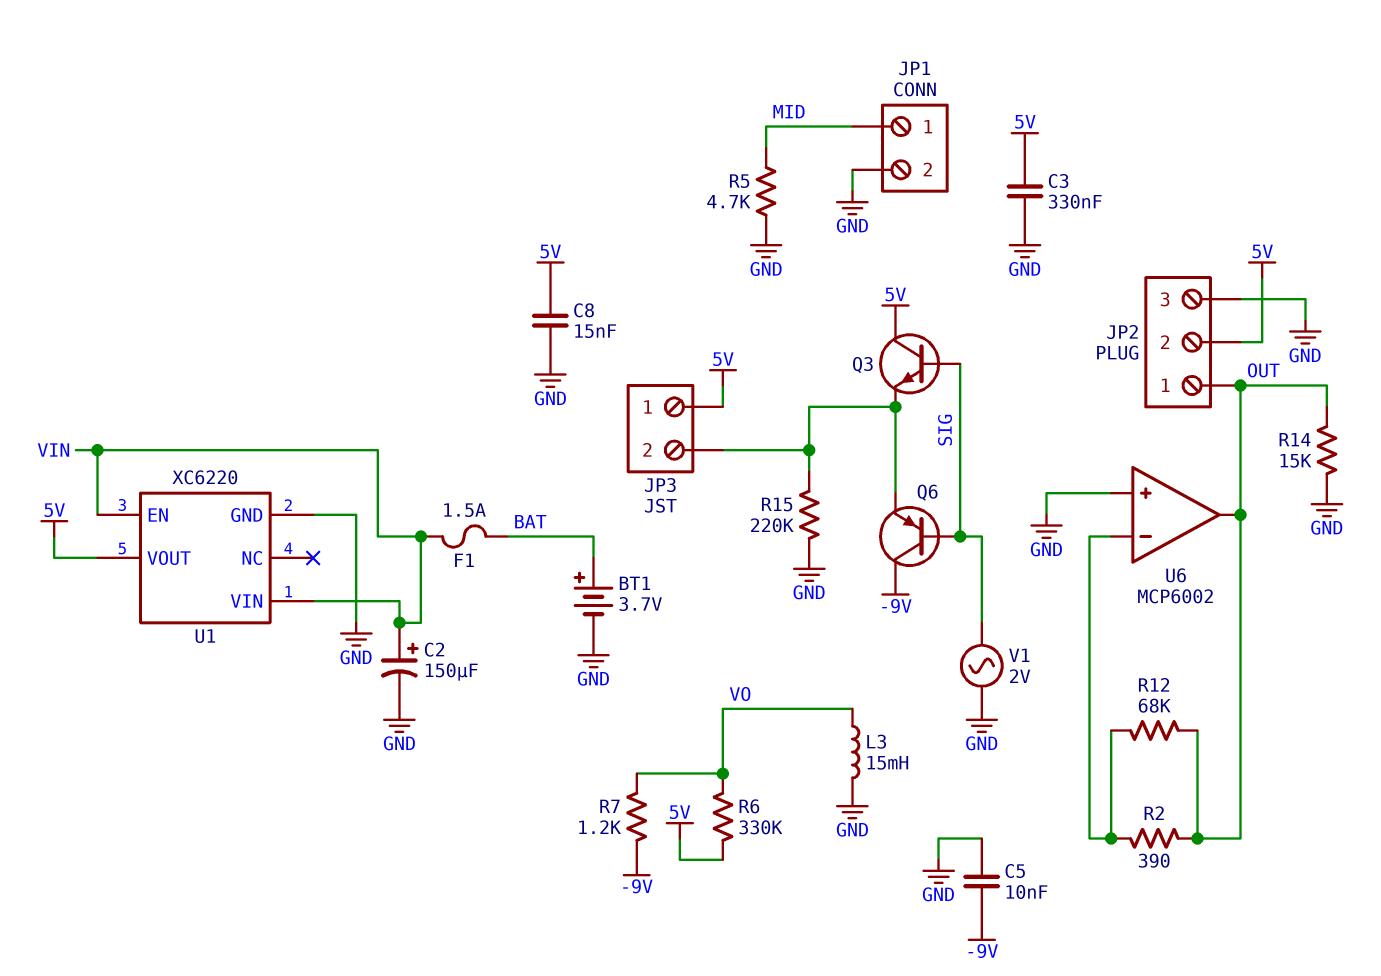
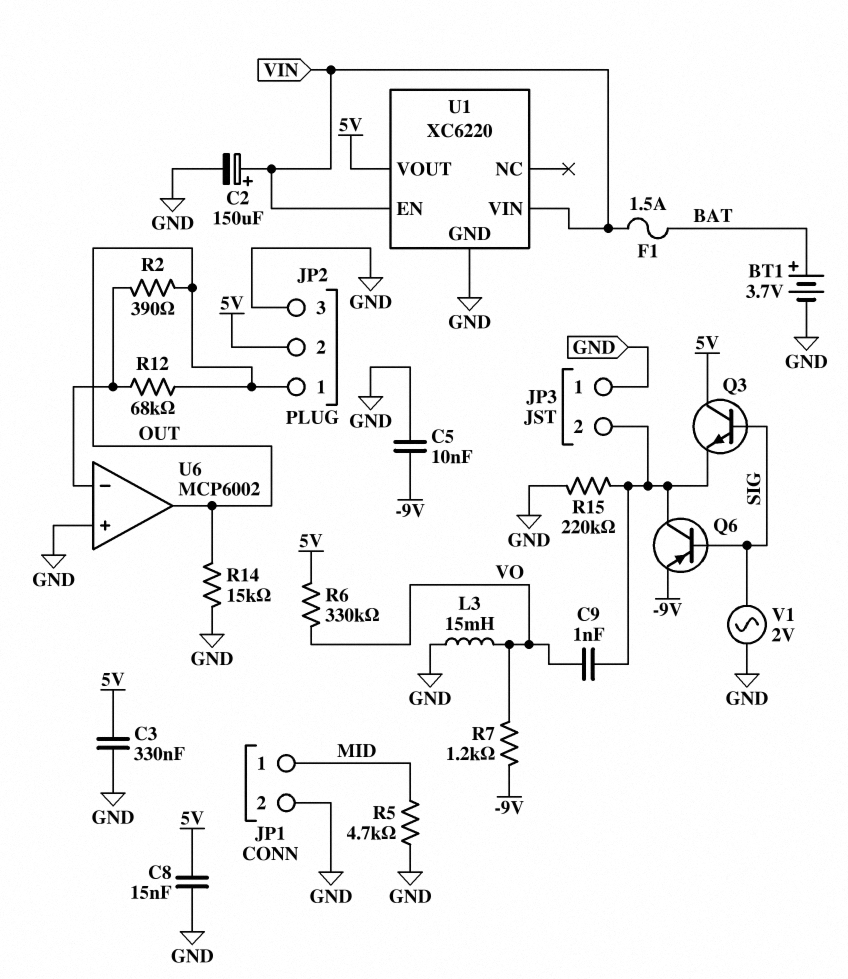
C9: none -> 1nF (JP3/2, VO)
JP3 pin 1: 5V -> GND
Q6: PNP (B SIG, C -9V, E JP3/2) -> PNP (B SIG, C JP3/2, E -9V)

